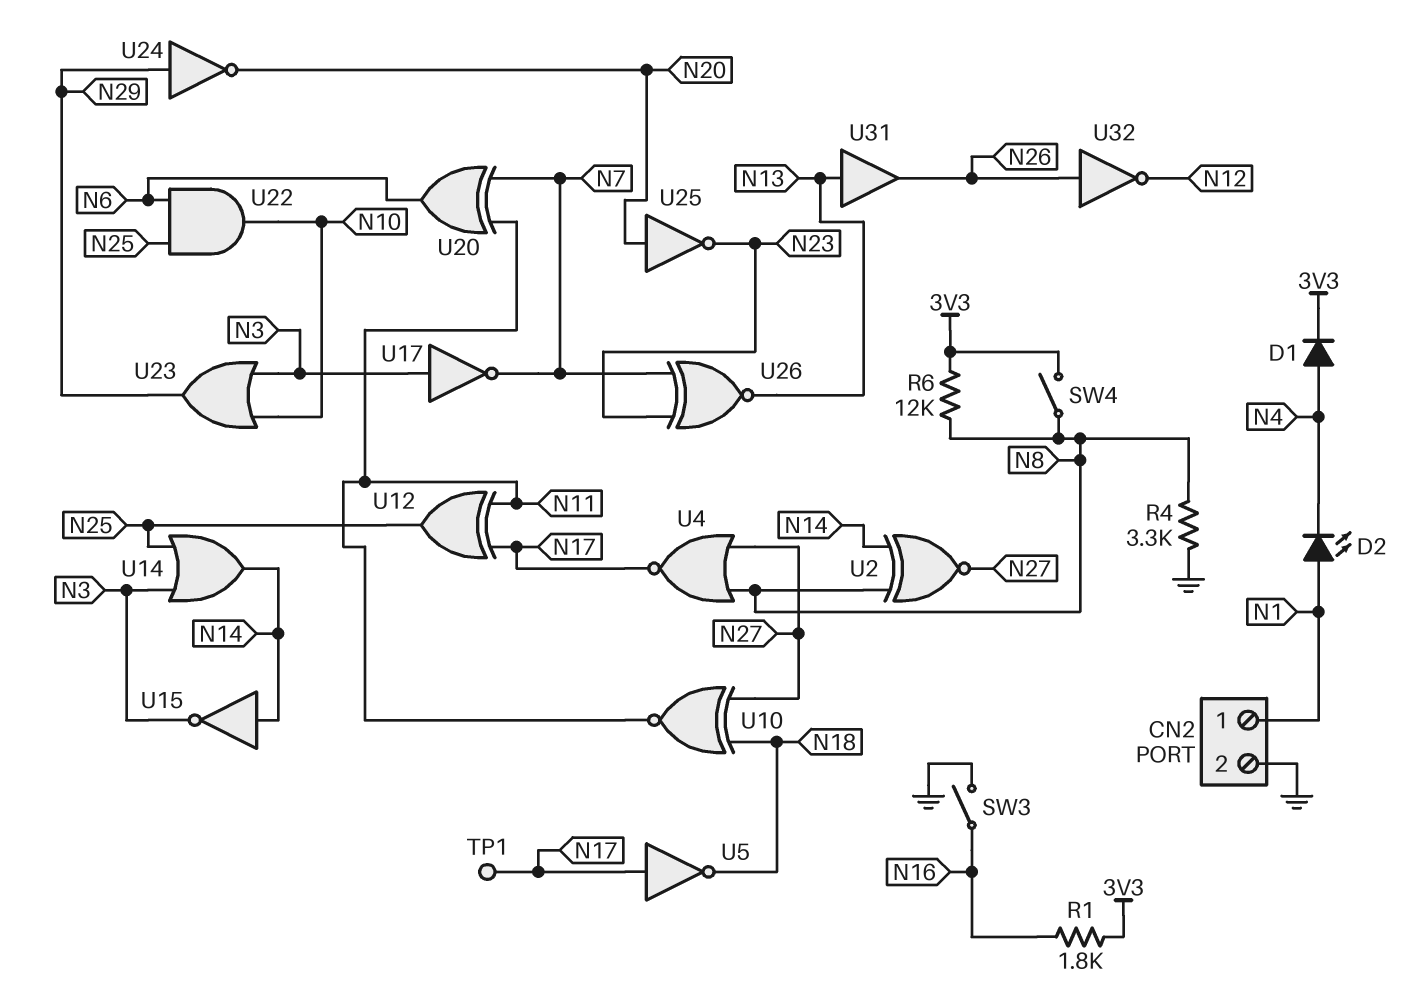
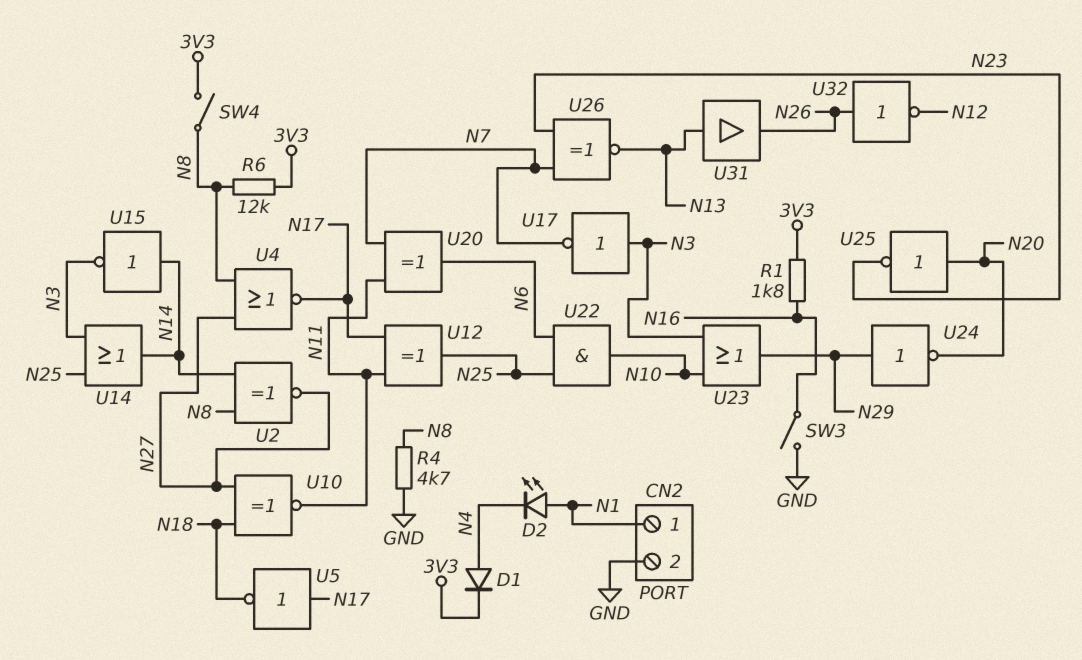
R4: 3.3k (GND, N8) -> 4.7k (GND, N8)
TP1: test point (N17) -> none

